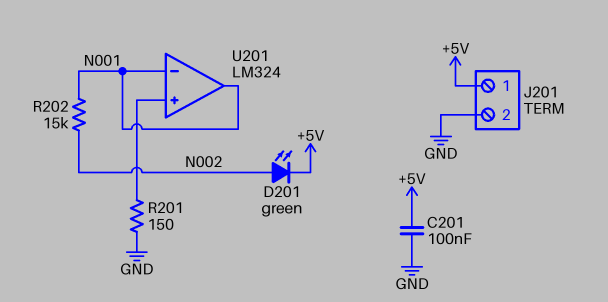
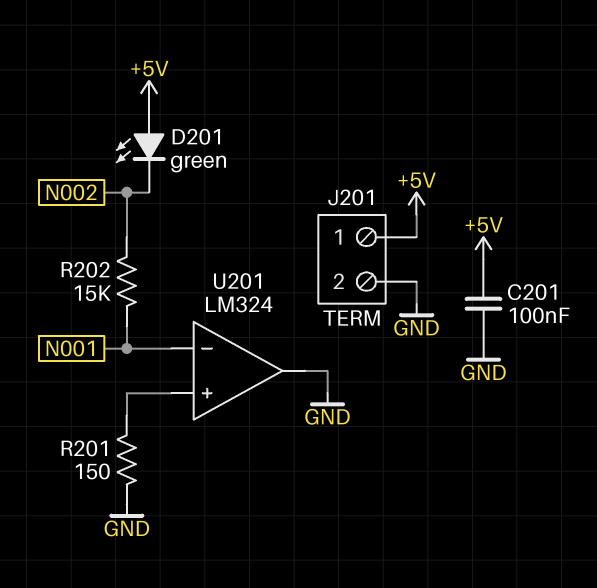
D201: LED green (A N002, K +5V) -> LED green (A +5V, K N002)
U201 pin out: N001 -> GND

